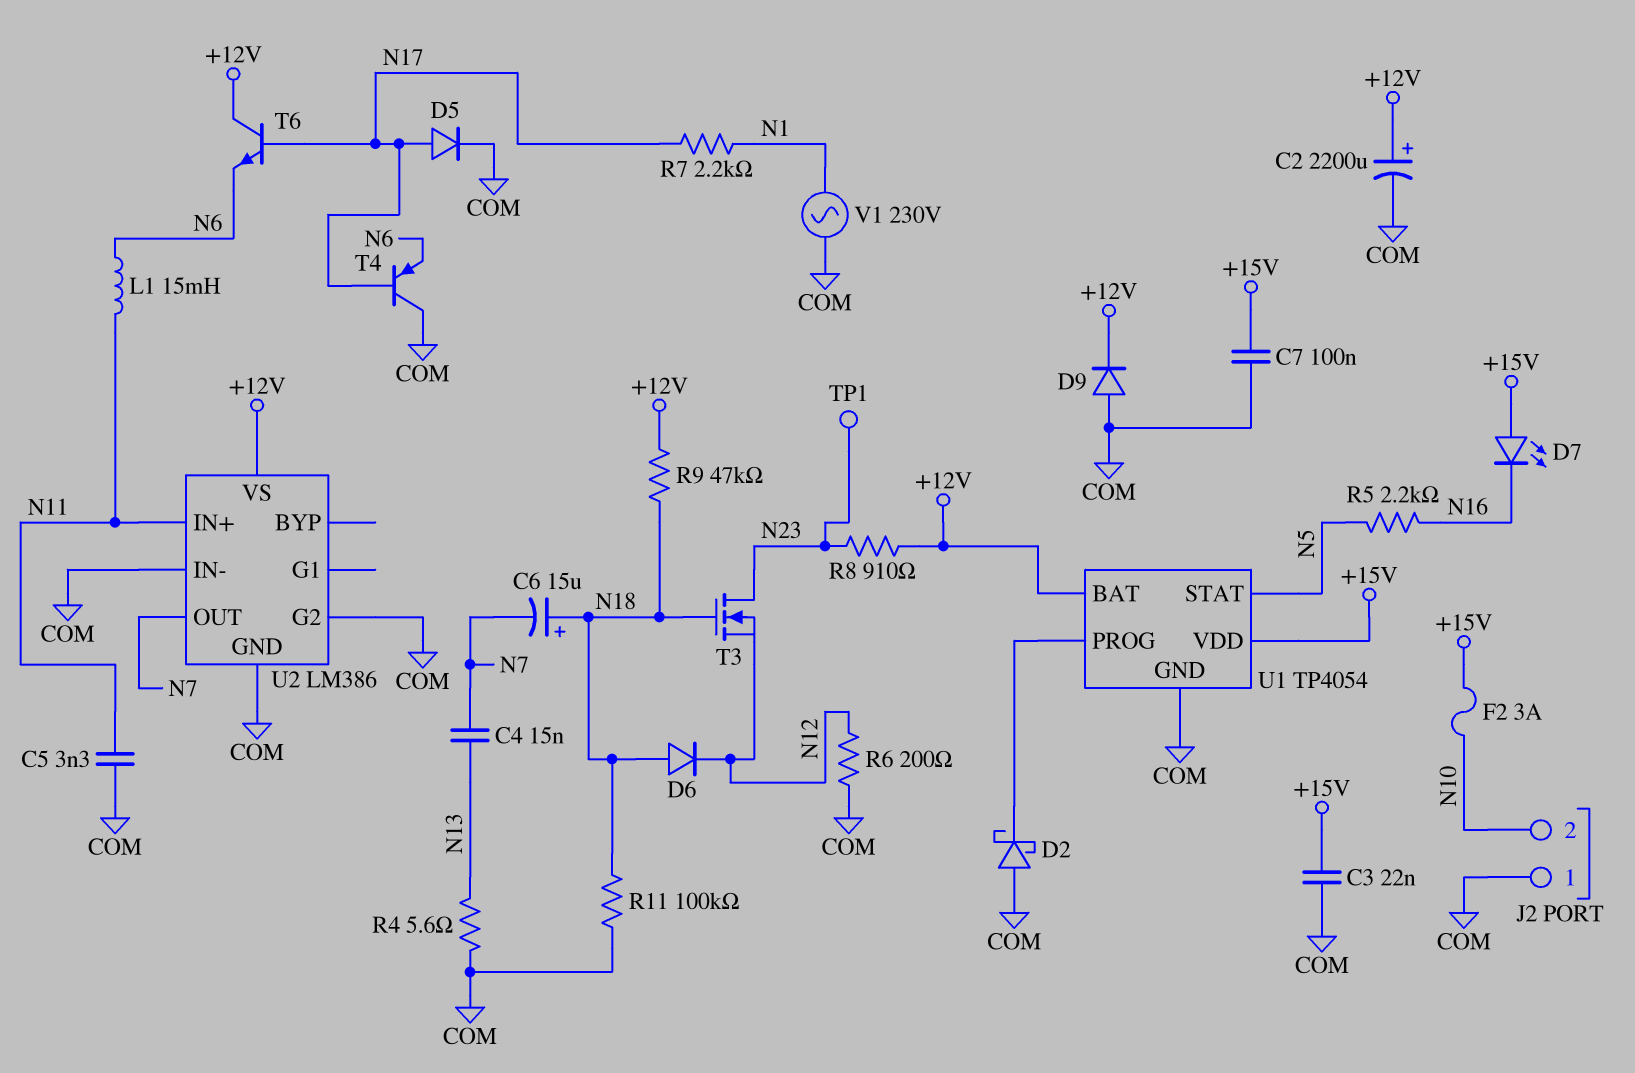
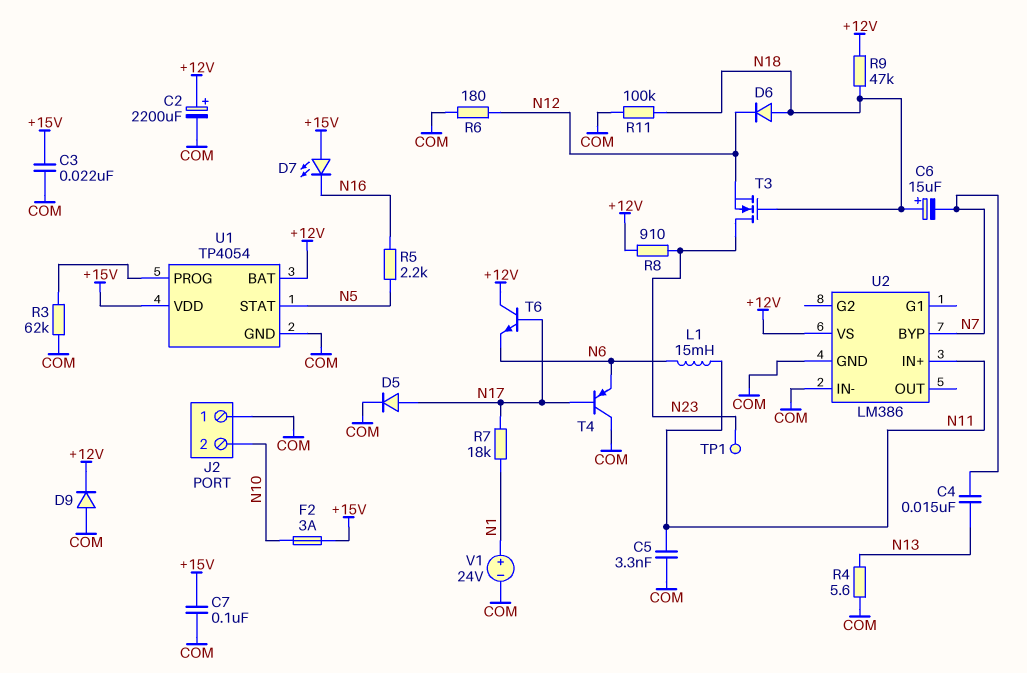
D2: schottky (A COM, K U1/PROG) -> none
R3: none -> 62k (COM, U1/PROG)
R6: 200 (COM, N12) -> 180 (COM, N12)
R7: 2.2k (N1, N17) -> 18k (N1, N17)
U2 pin BYP: none -> N7
U2 pin G2: COM -> none
U2 pin OUT: N7 -> none
V1: AC 230V (COM, N1) -> 24V (plus N1, minus COM)

